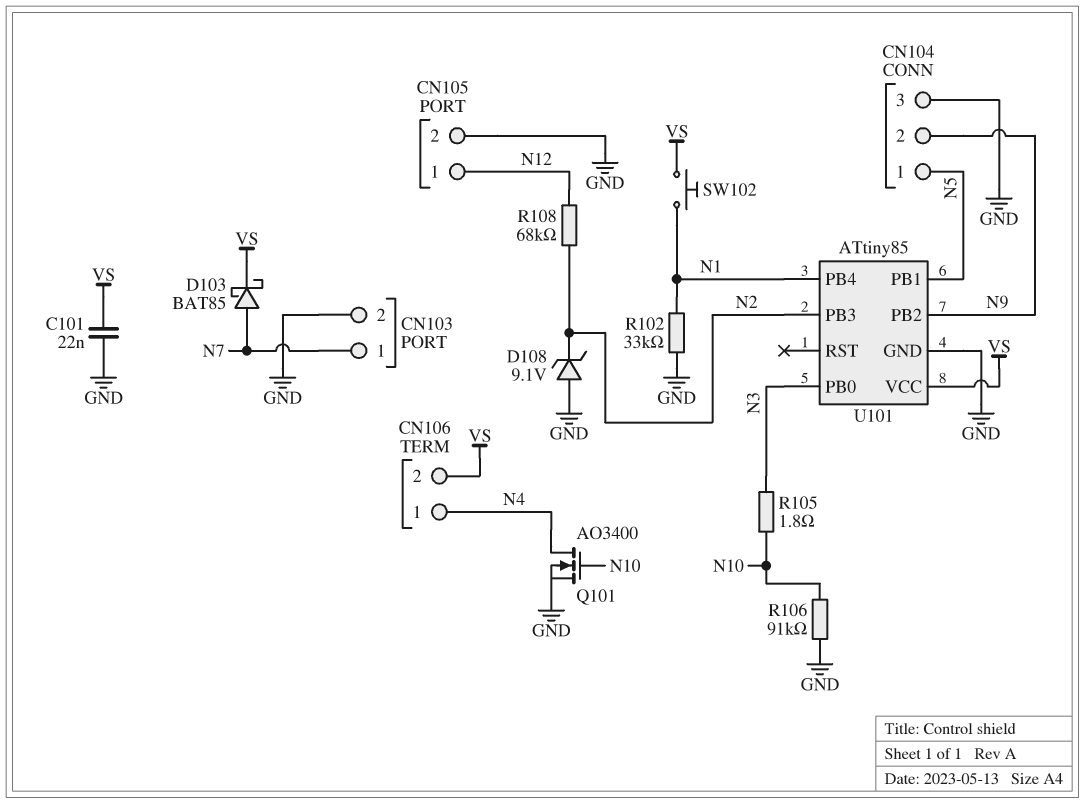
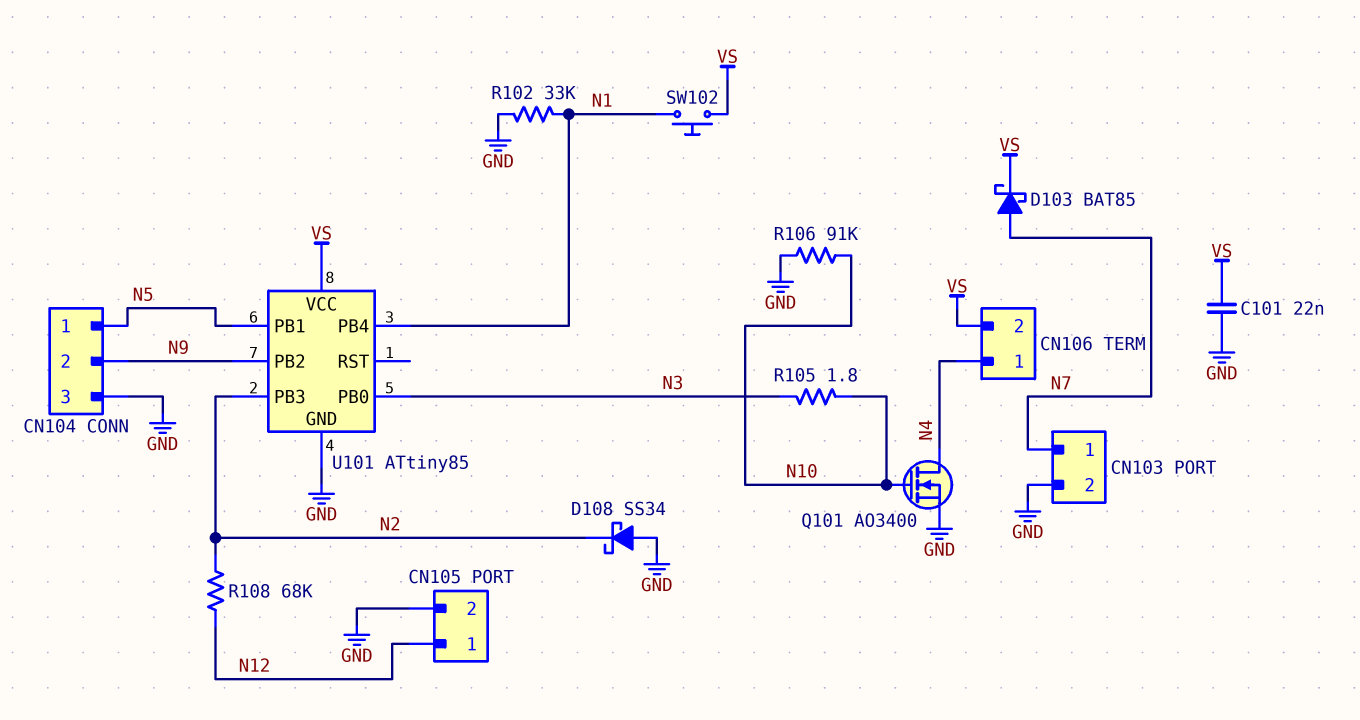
D108: zener 9.1V (A GND, K N2) -> schottky SS34 (A GND, K N2)

